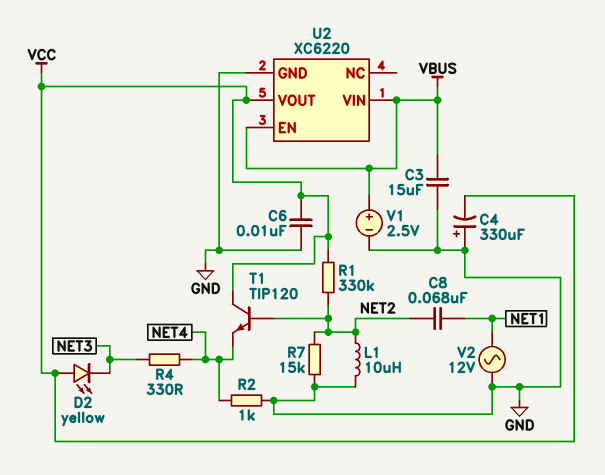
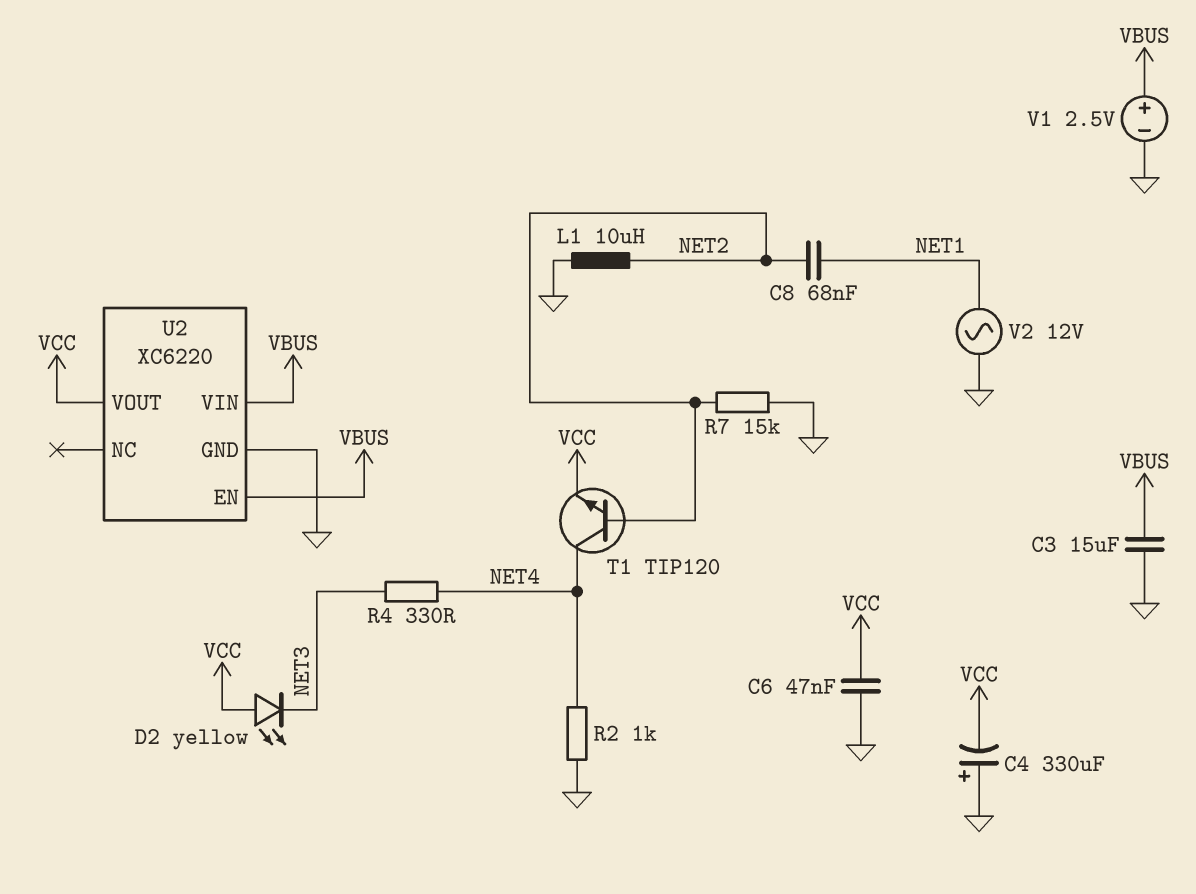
C6: 10nF (GND, VCC) -> 47nF (GND, VCC)
R1: 330k (NET2, VCC) -> none
T1: NPN TIP120 (B NET2, C VCC, E NET4) -> NPN TIP120 (B NET2, C NET4, E VCC)

